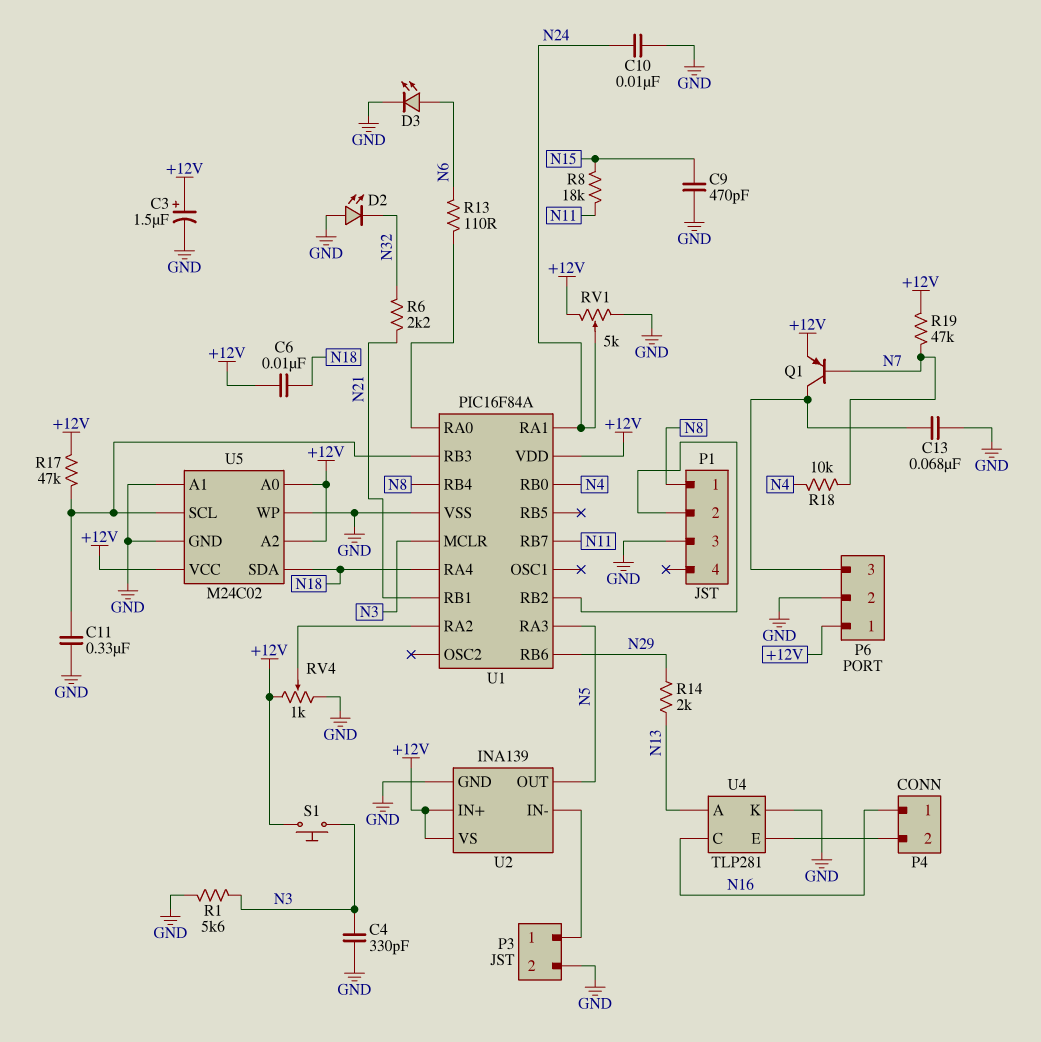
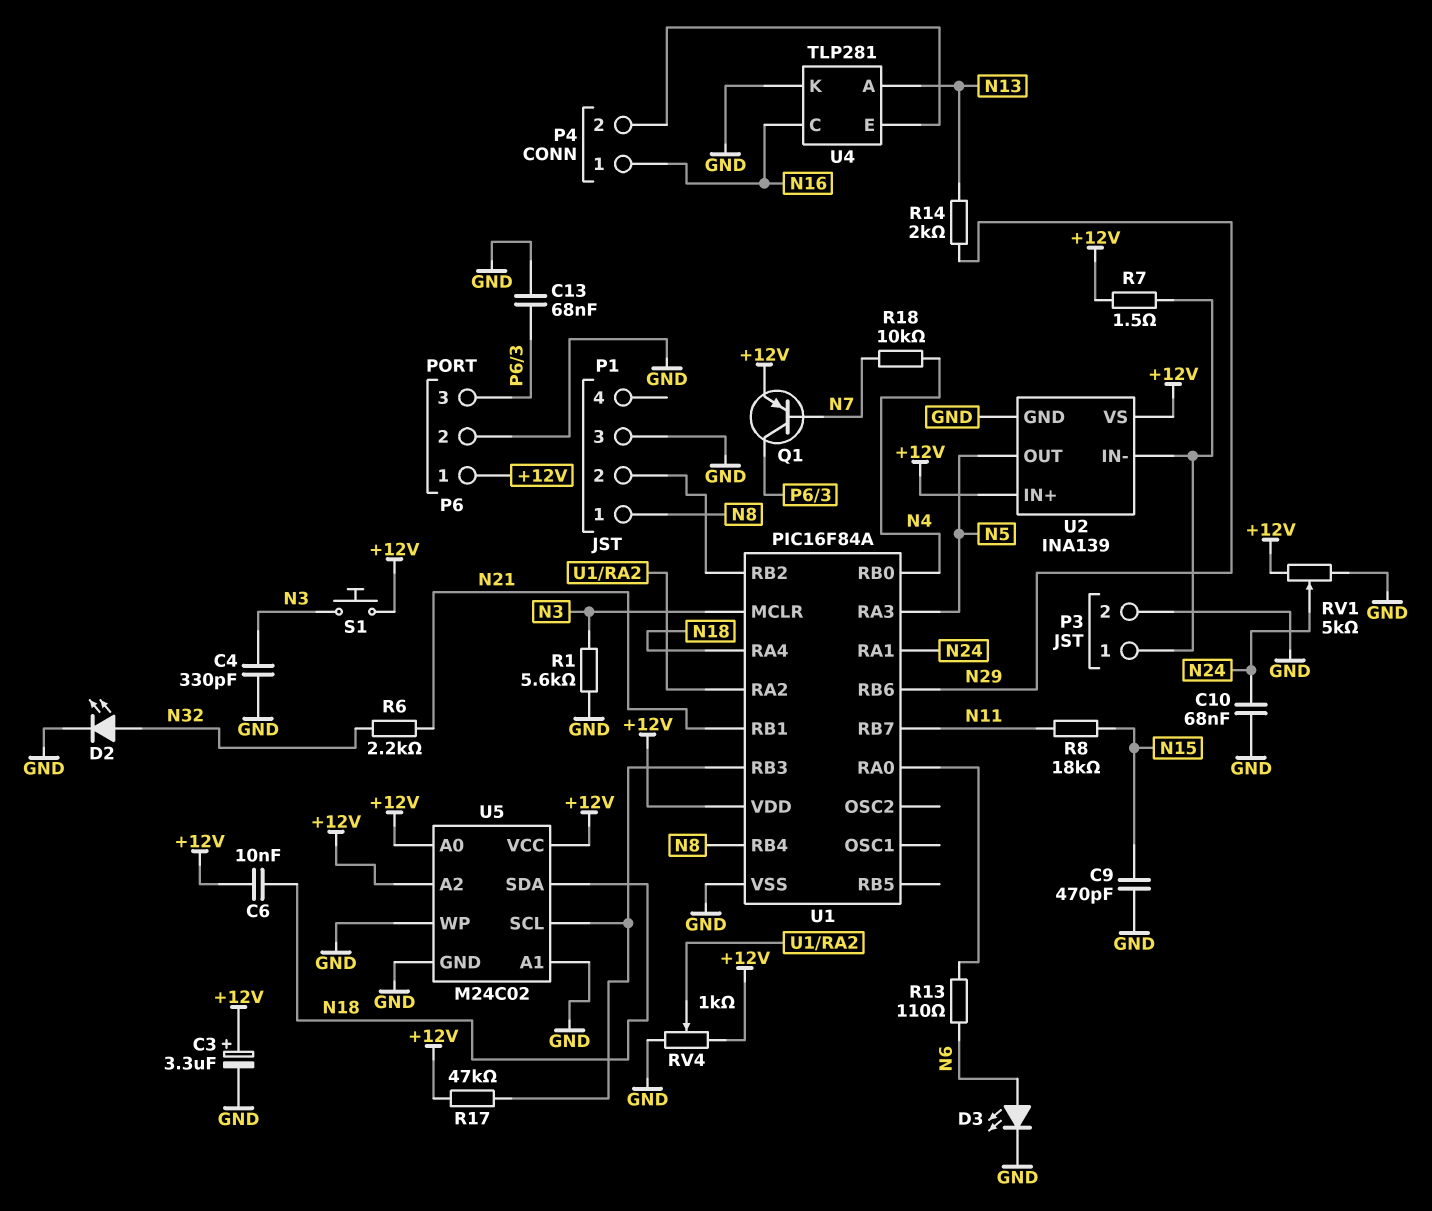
C3: 1.5uF (plus +12V, minus GND) -> 3.3uF (plus +12V, minus GND)
C10: 10nF (GND, N24) -> 68nF (GND, N24)
C11: 330nF (GND, U1/RB3) -> none
D2: LED (A GND, K N32) -> LED (A N32, K GND)
R7: none -> 1.5 (+12V, P3/1)
R19: 47k (+12V, N7) -> none

